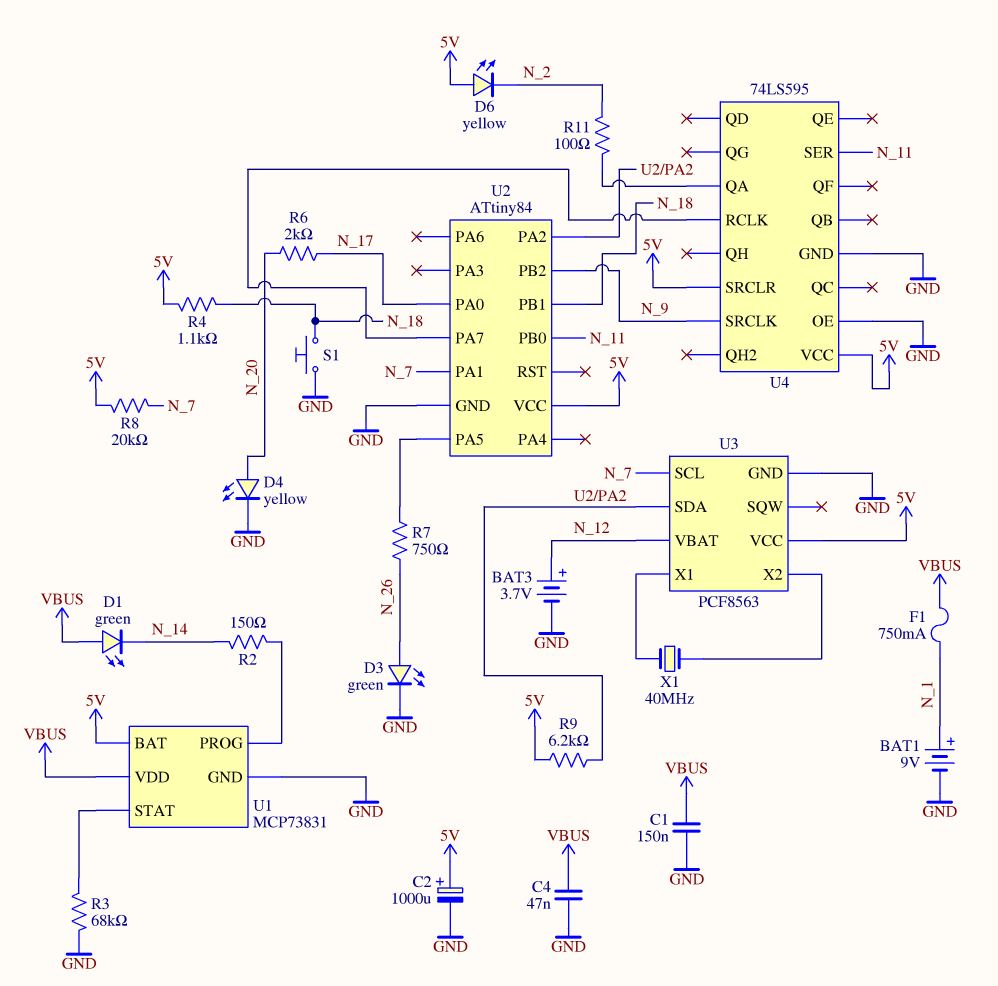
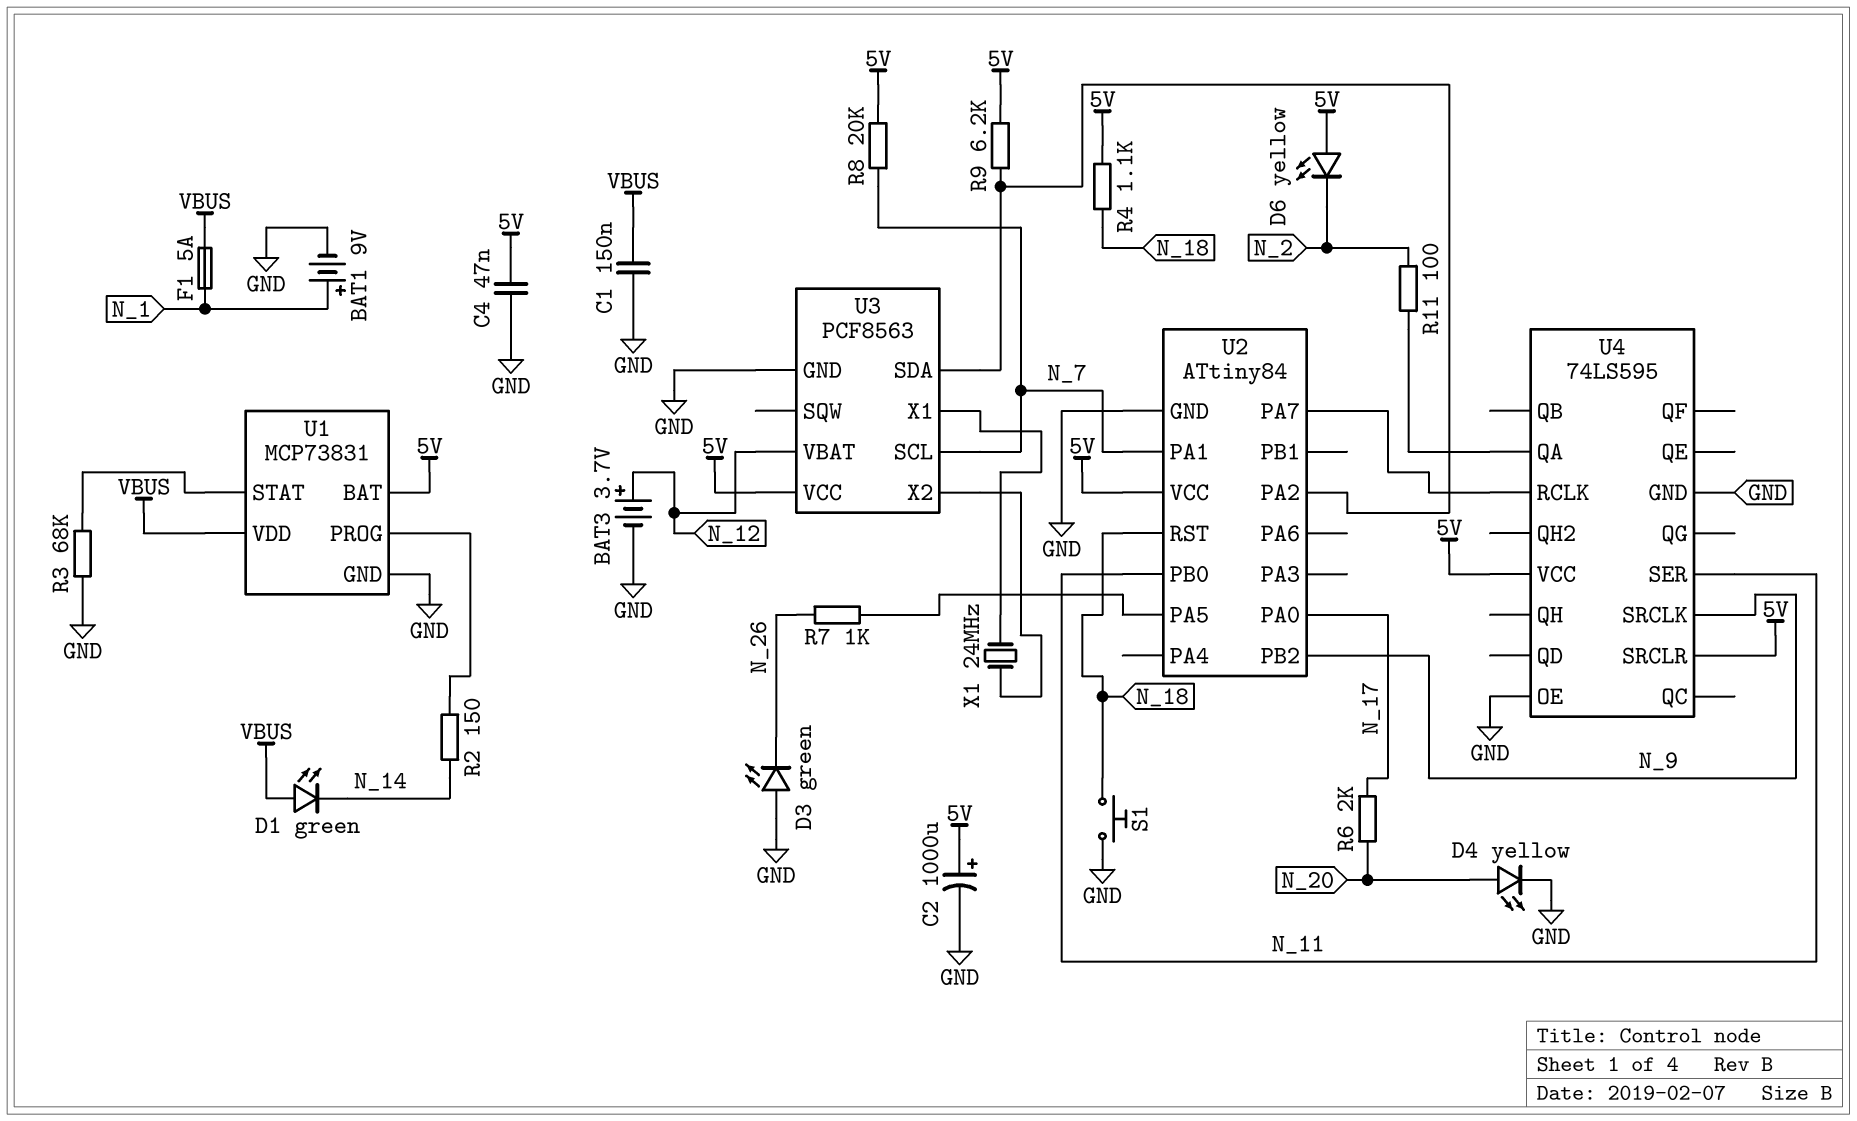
C4: 47nF (GND, VBUS) -> 47nF (5V, GND)
D3: LED green (A N_26, K GND) -> LED green (A GND, K N_26)
F1: 750mA (N_1, VBUS) -> 5A (N_1, VBUS)
R7: 750 (N_26, U2/PA5) -> 1k (N_26, U2/PA5)
U2 pin PB1: N_18 -> none
U2 pin RST: none -> N_18
X1: 40MHz (U3/X1, U3/X2) -> 24MHz (U3/X1, U3/X2)

